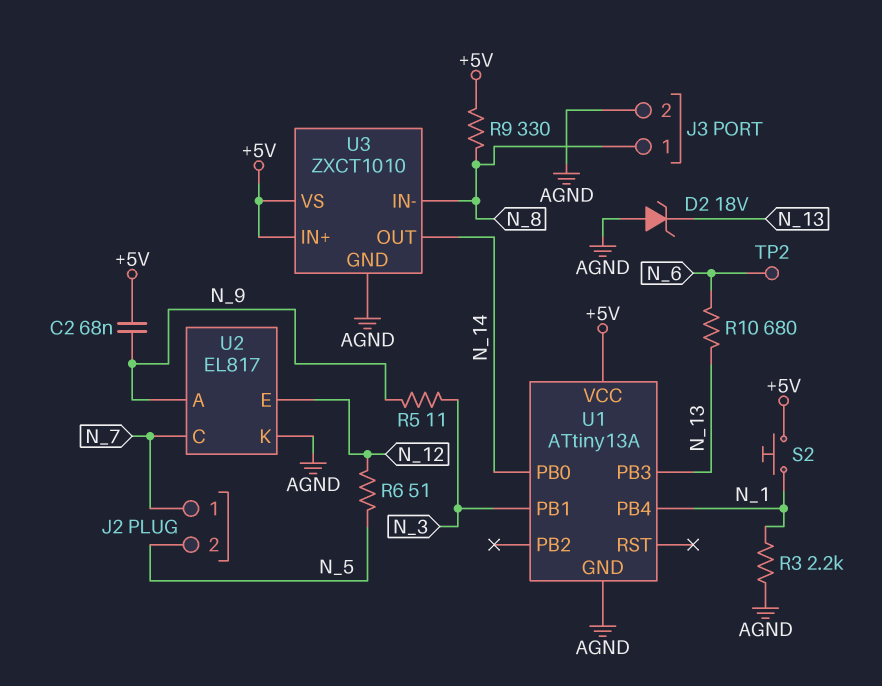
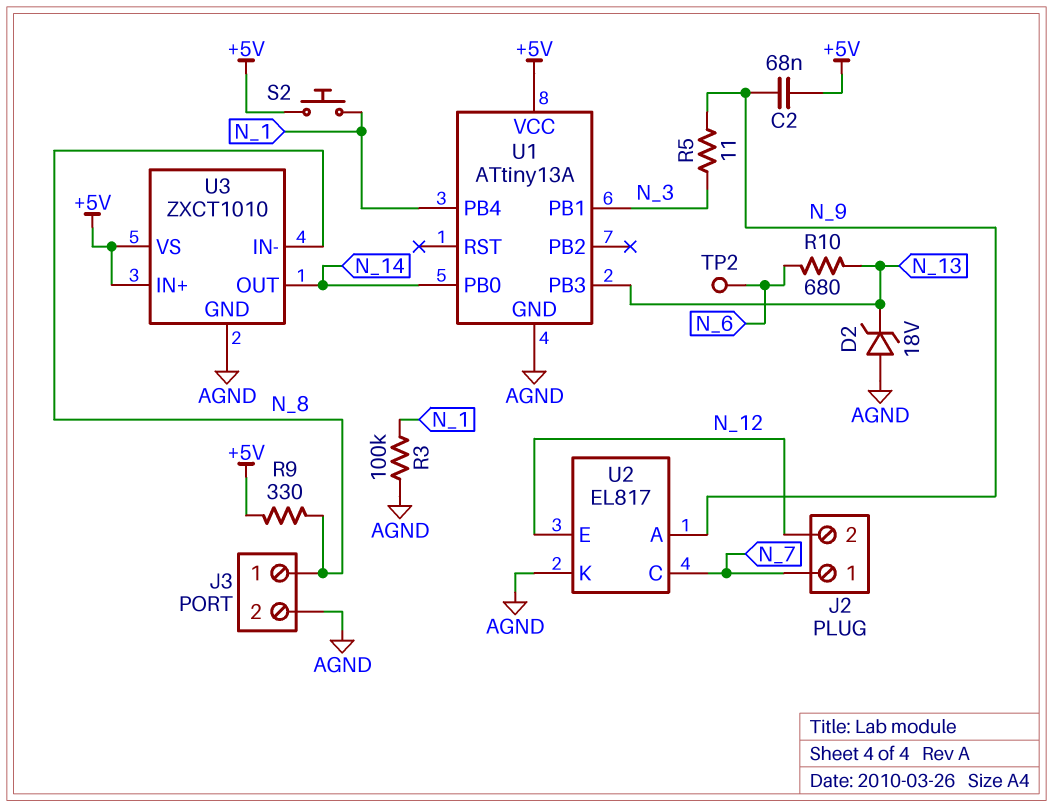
J2 pin 2: N_5 -> N_12
R3: 2.2k (AGND, N_1) -> 100k (AGND, N_1)
R6: 51 (N_5, N_12) -> none

